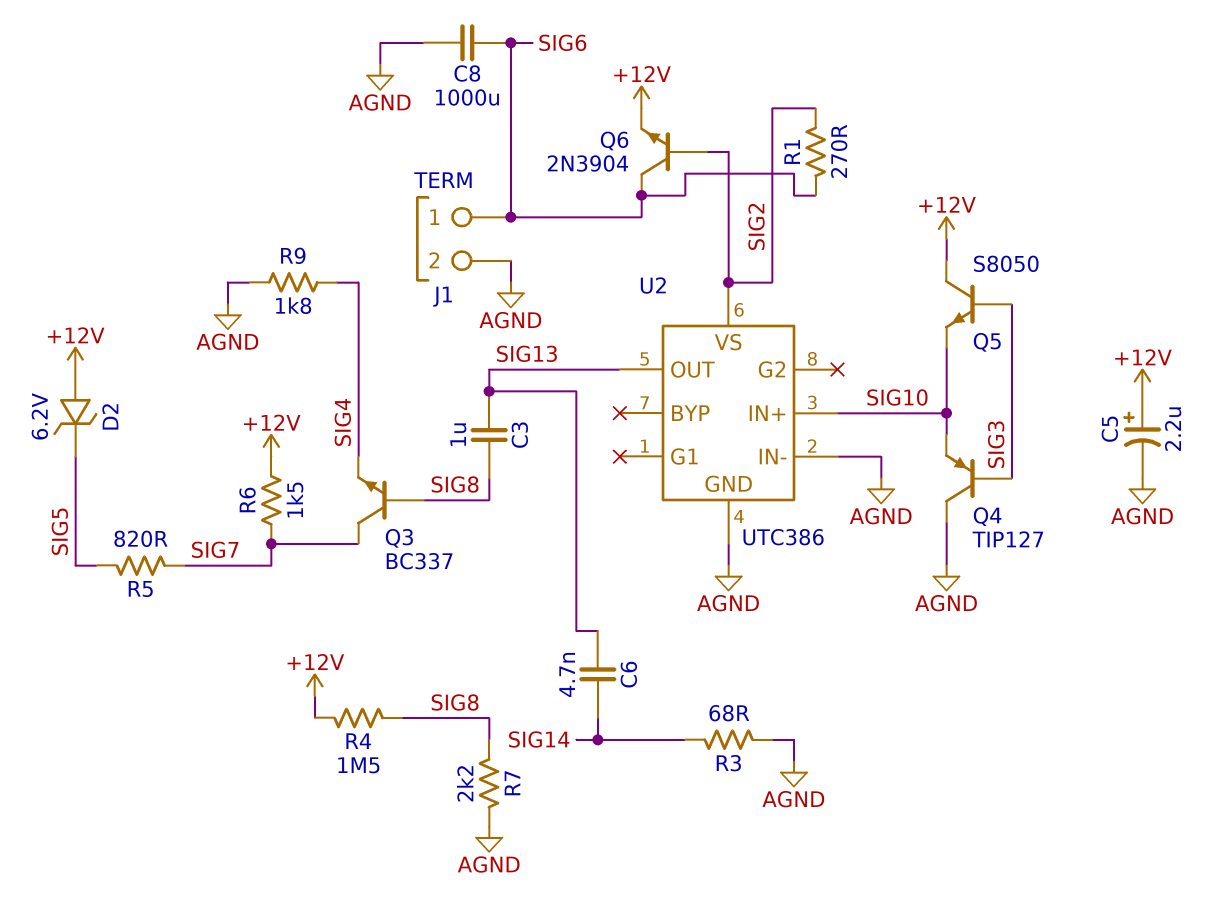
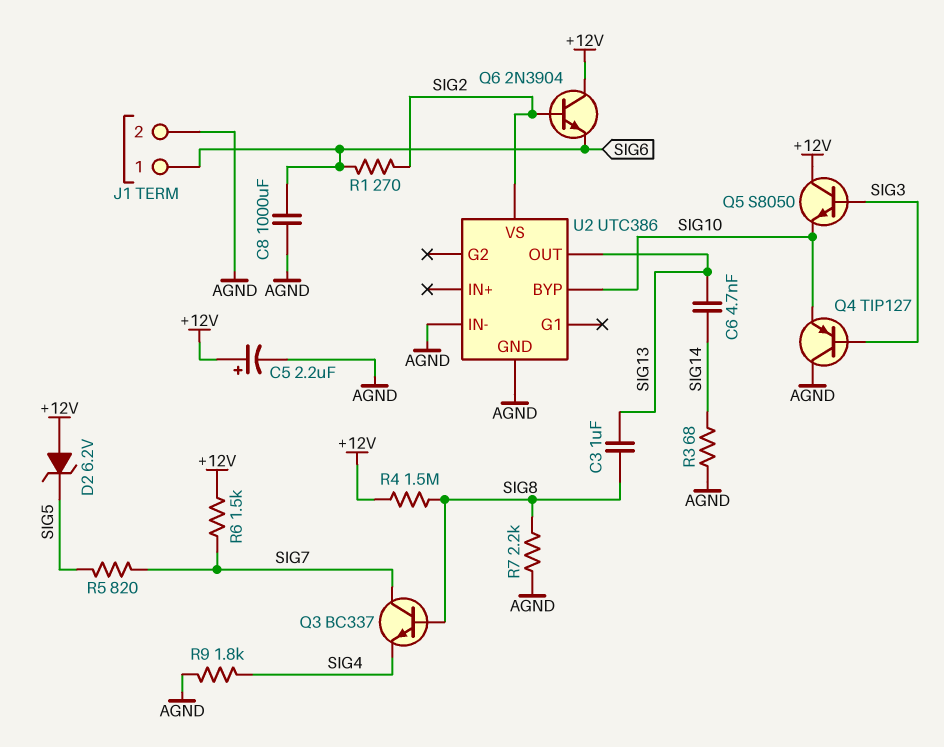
Q6: NPN 2N3904 (B SIG2, C SIG6, E +12V) -> NPN 2N3904 (B SIG2, C +12V, E SIG6)
U2 pin BYP: none -> SIG10
U2 pin IN+: SIG10 -> none

